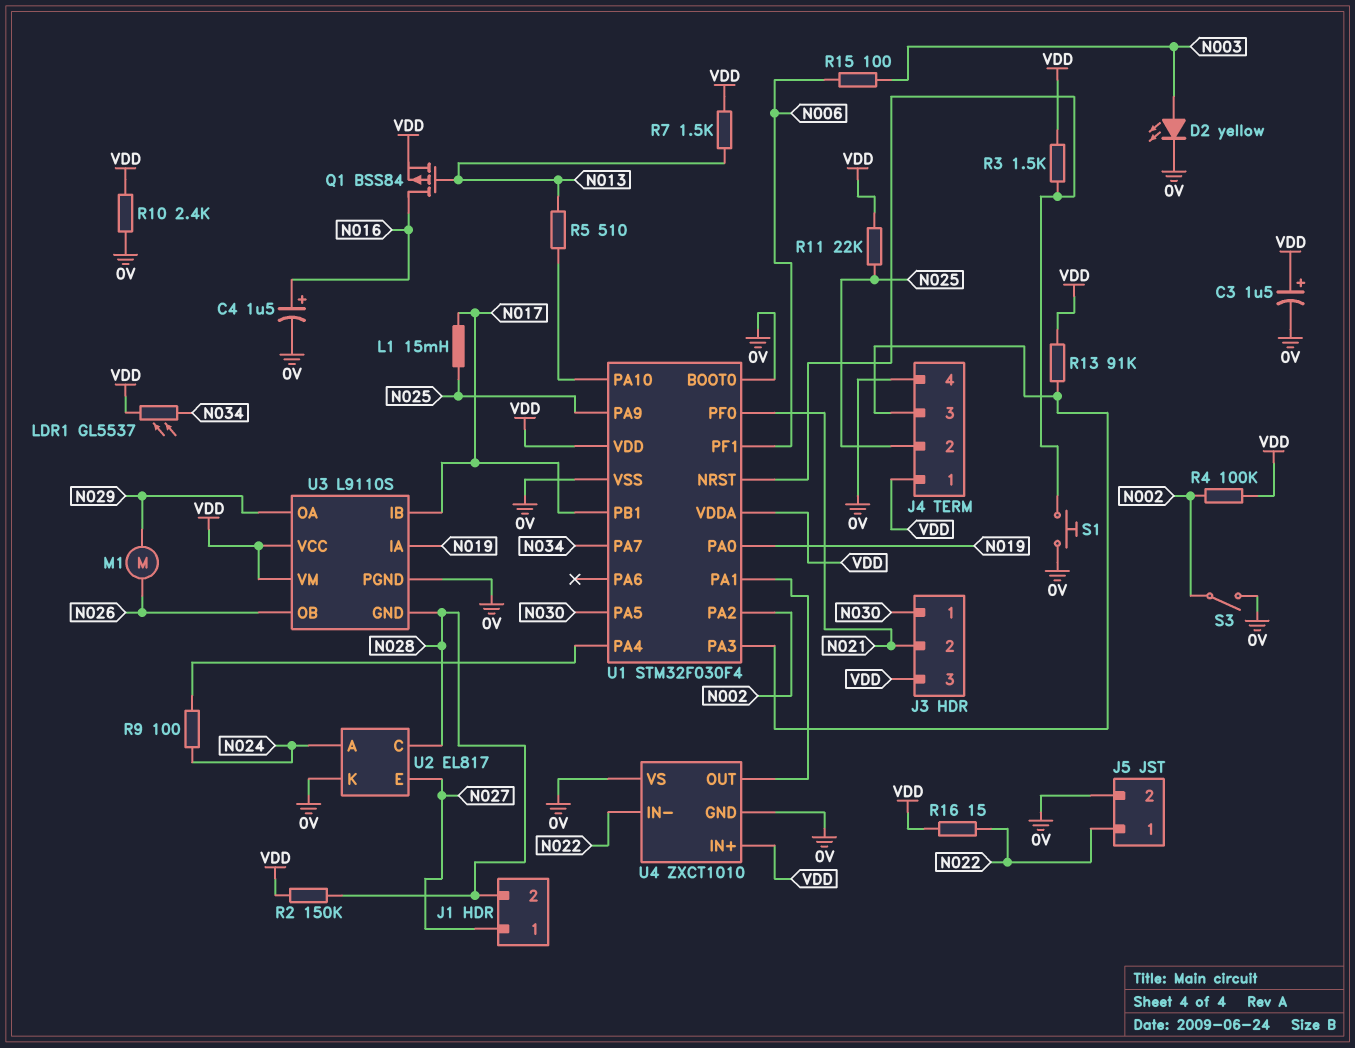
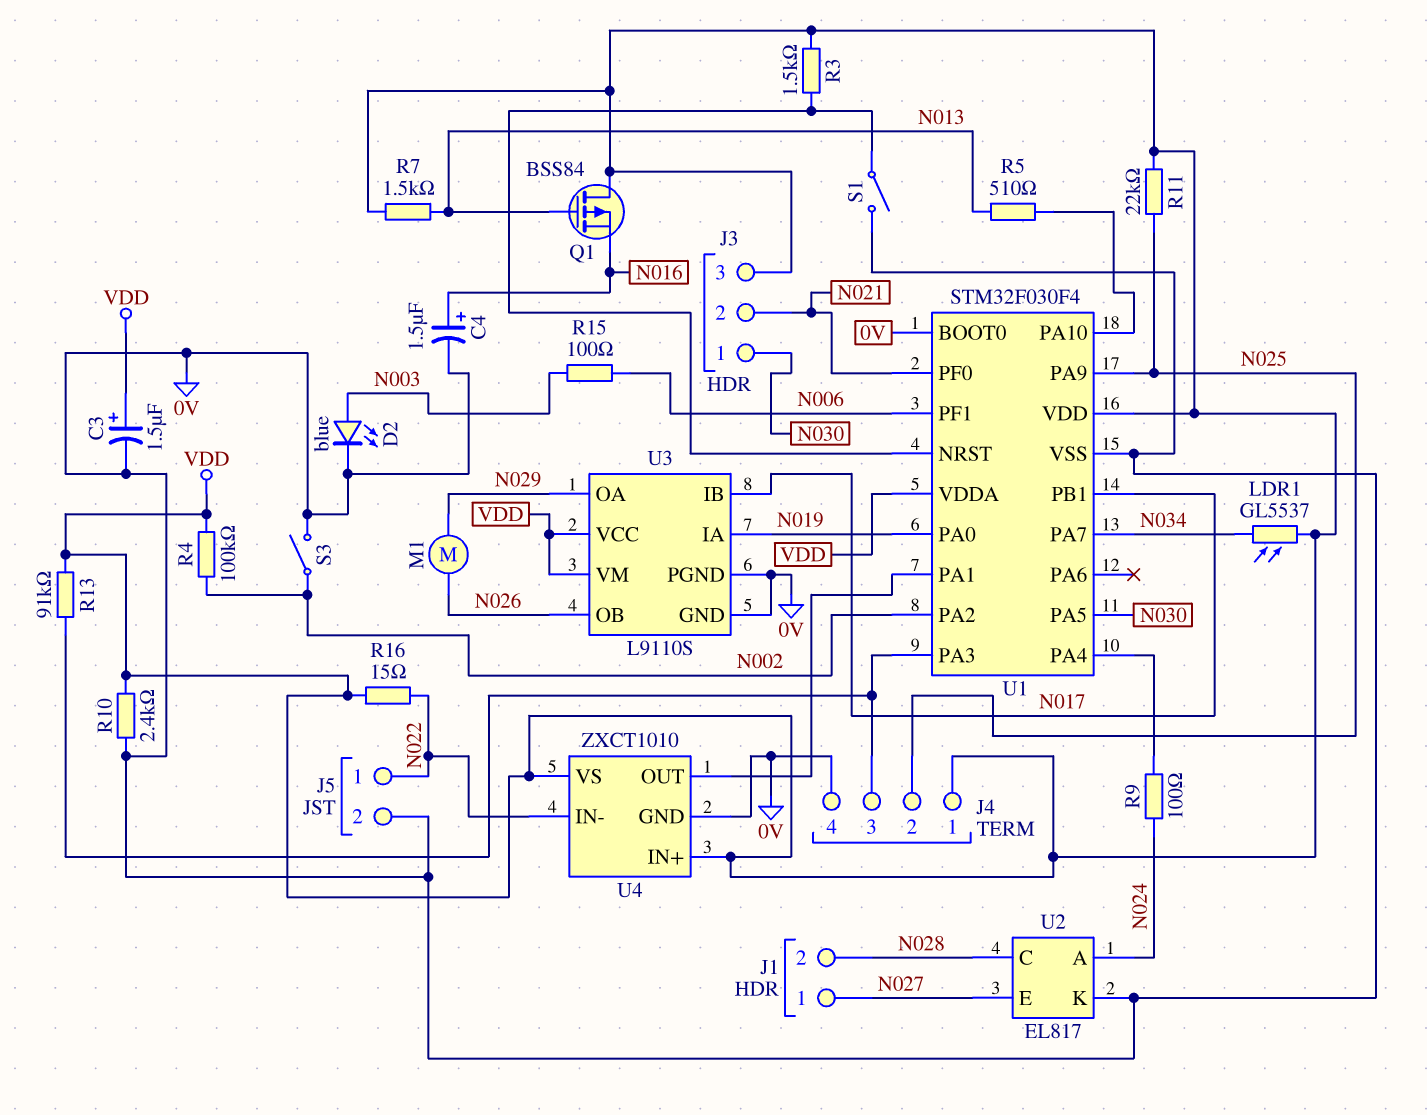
D2: LED yellow (A N003, K 0V) -> LED blue (A N003, K 0V)
L1: 15mH (N017, N025) -> none
Q1: PMOS BSS84 (G N013, D N016, S VDD) -> PMOS BSS84 (G N013, D VDD, S N016)
R2: 150k (N028, VDD) -> none
S1: button (0V, U1/NRST) -> switch (0V, U1/NRST)
U3 pin GND: N028 -> 0V
U4 pin VS: 0V -> VDD

